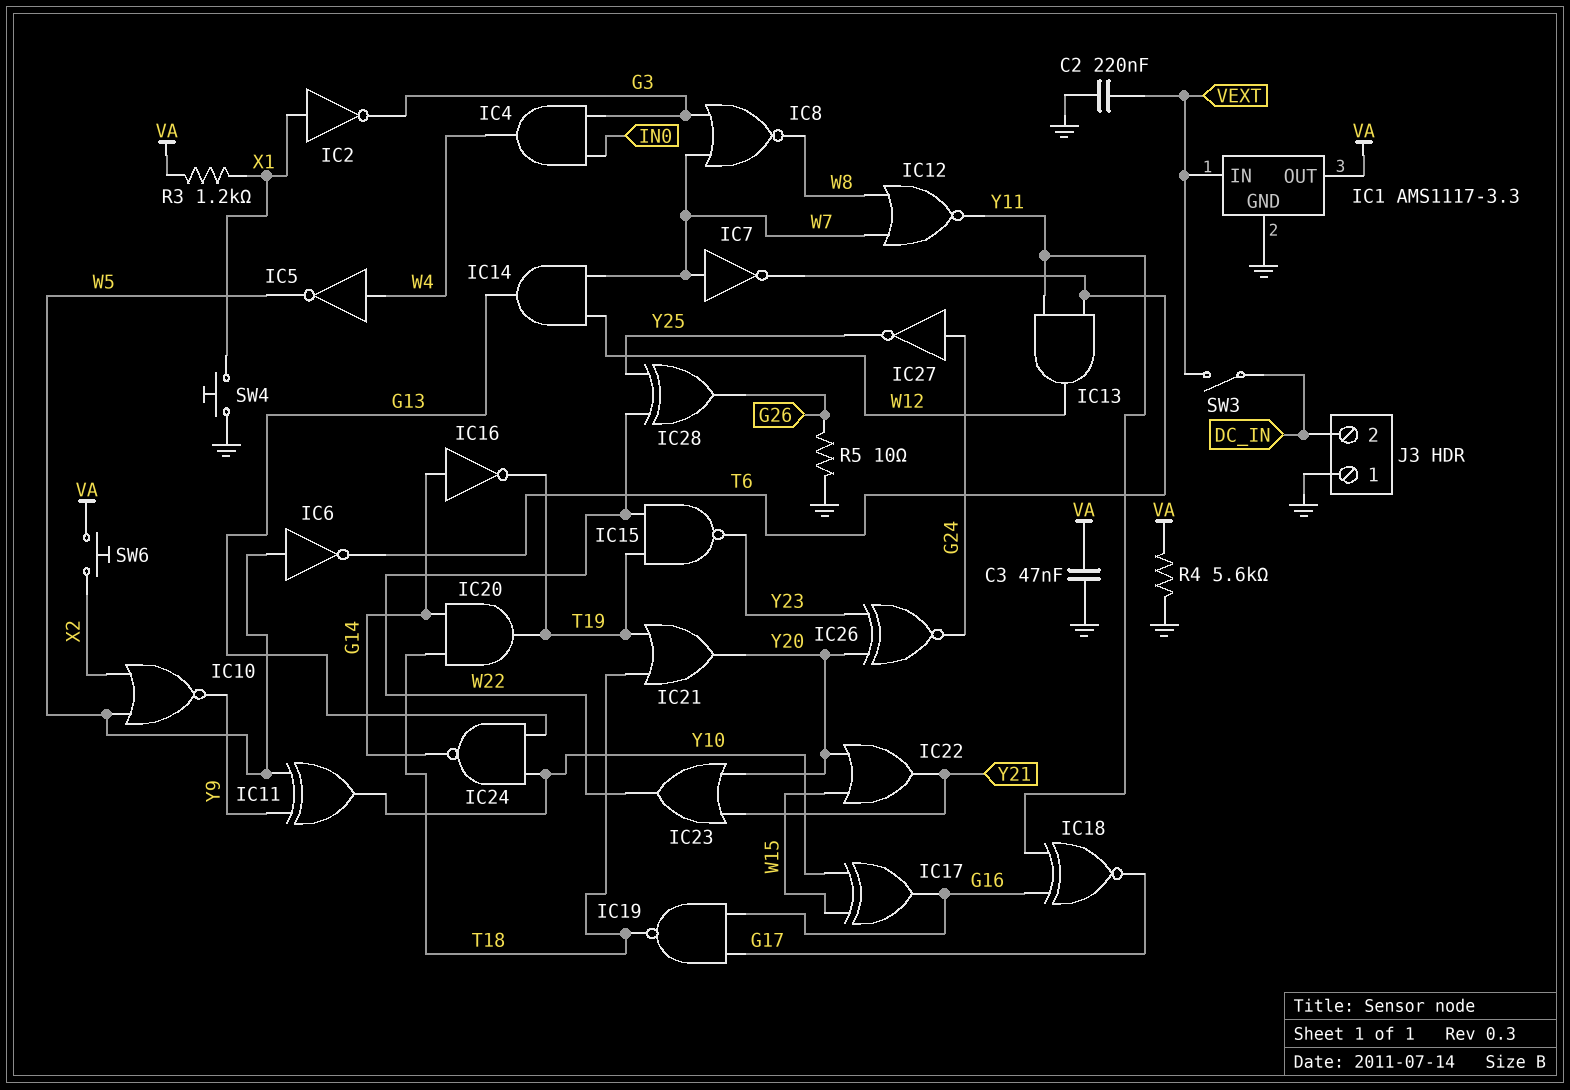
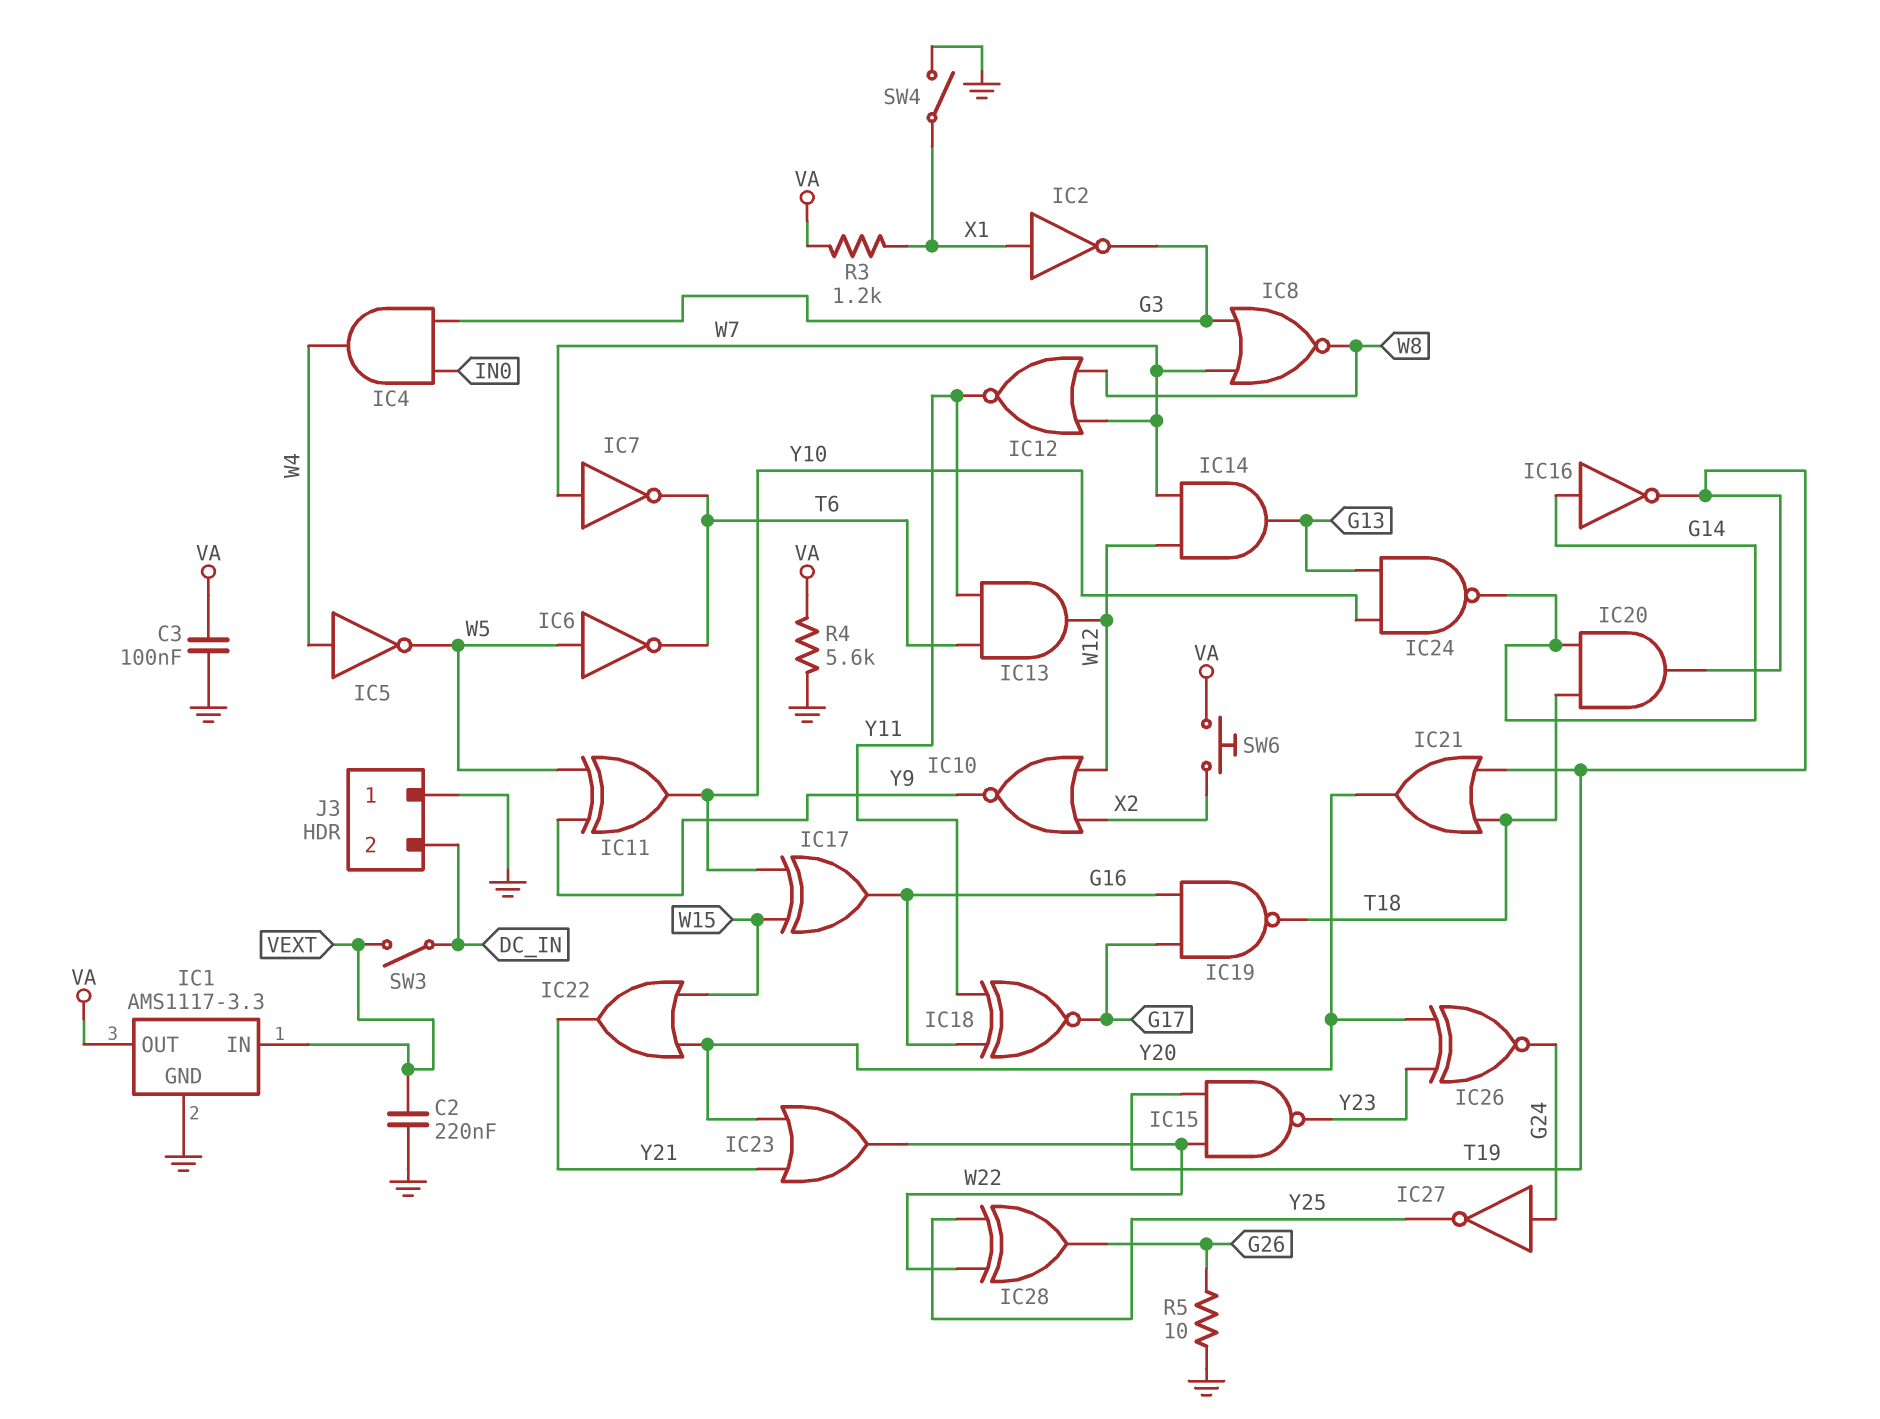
C3: 47nF (GND, VA) -> 100nF (GND, VA)
IC10: NOR (in W5, in X2, out Y9) -> NOR (in W12, in X2, out Y9)
SW4: button (GND, X1) -> switch (GND, X1)

